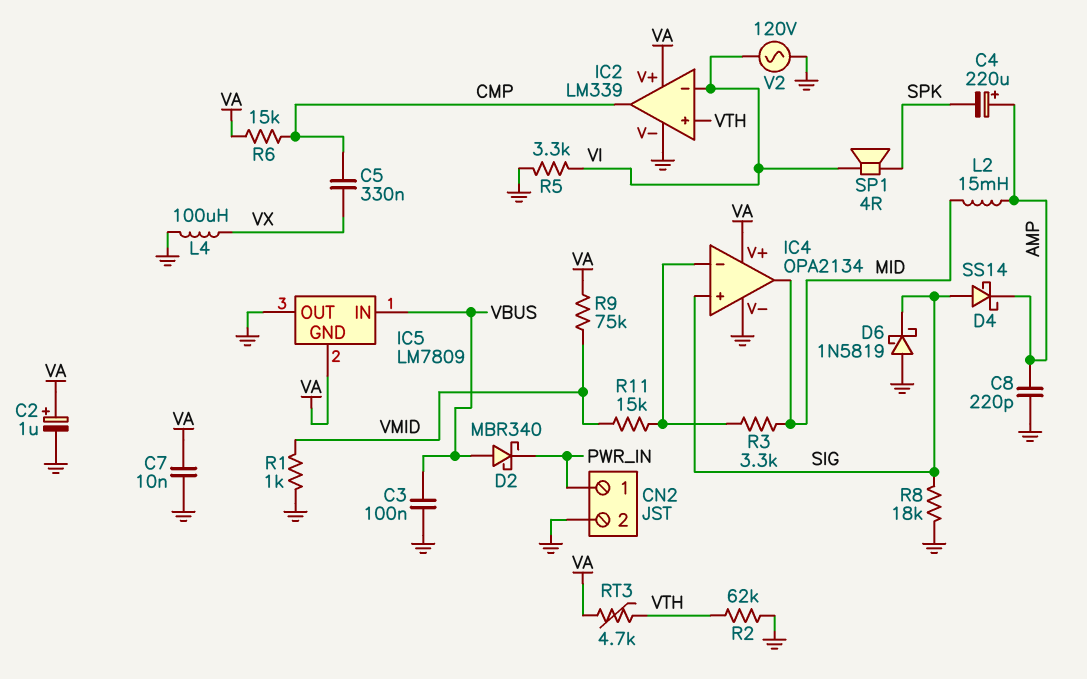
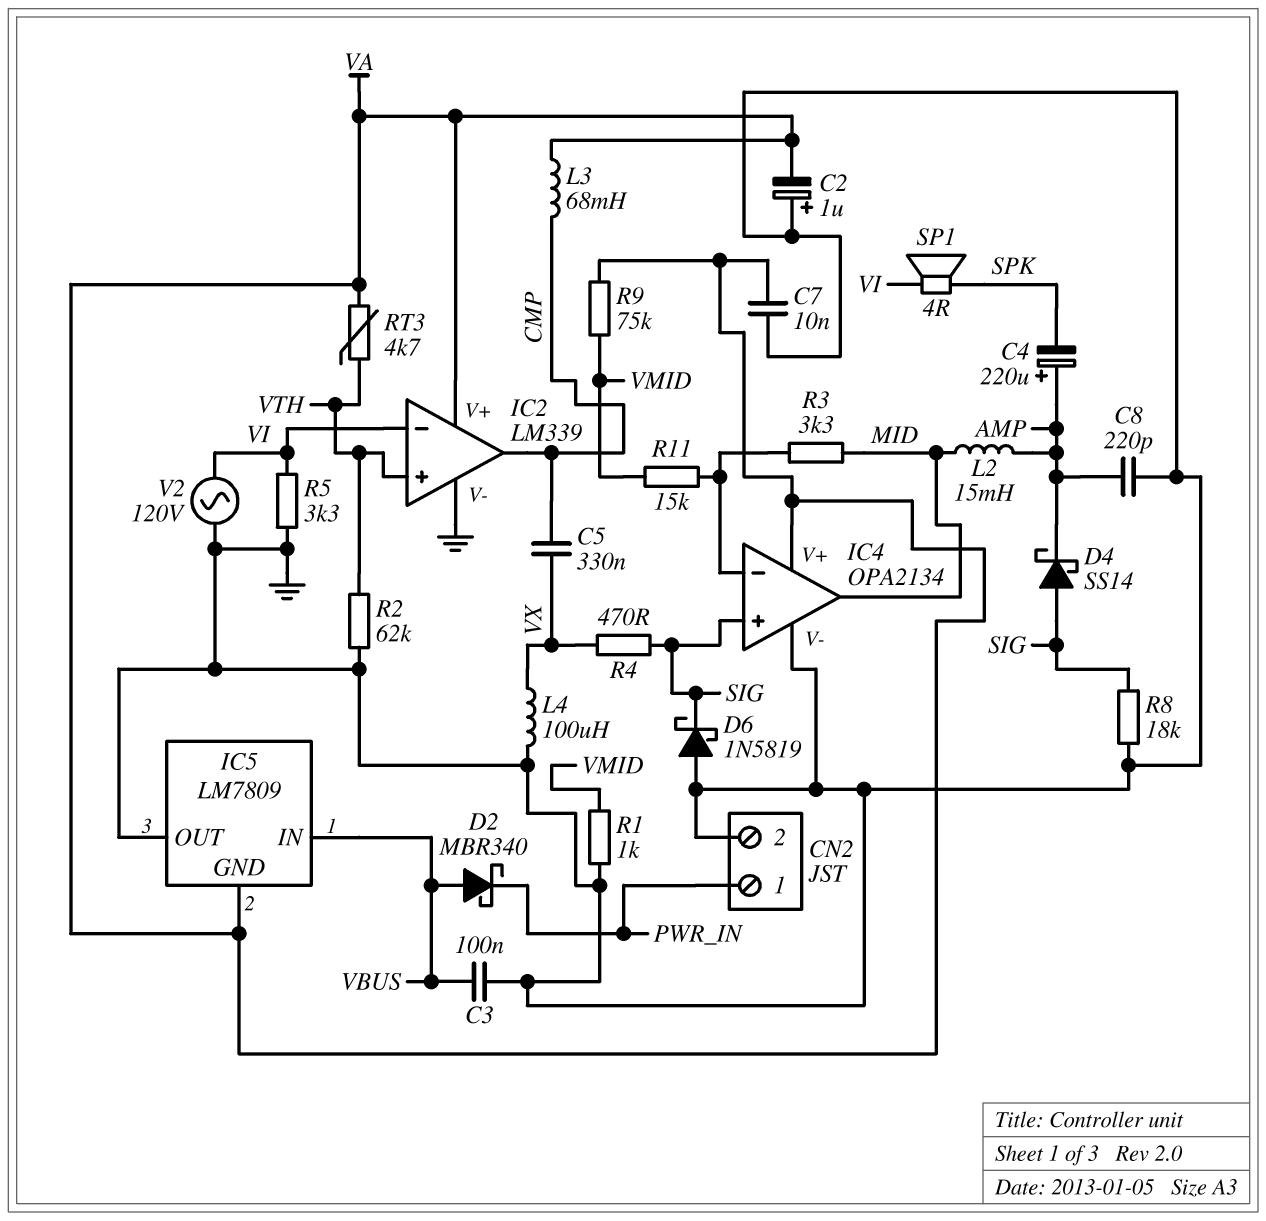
C2: 1uF (plus VA, minus GND) -> 1uF (plus GND, minus VA)
L3: none -> 68mH (CMP, VA)
R4: none -> 470 (SIG, VX)
R6: 15k (CMP, VA) -> none

